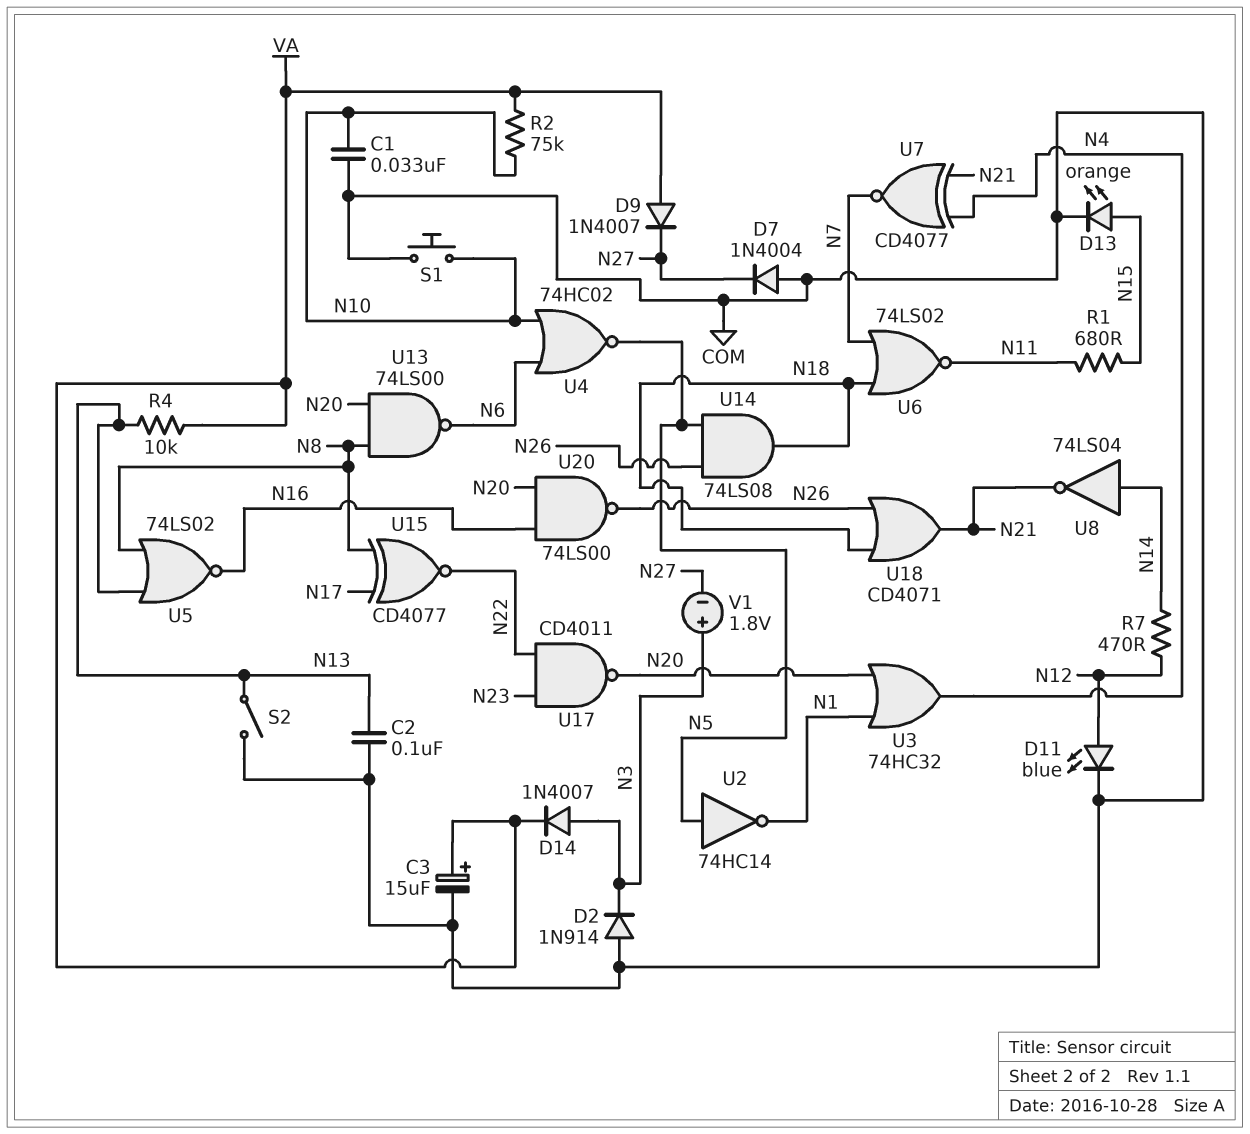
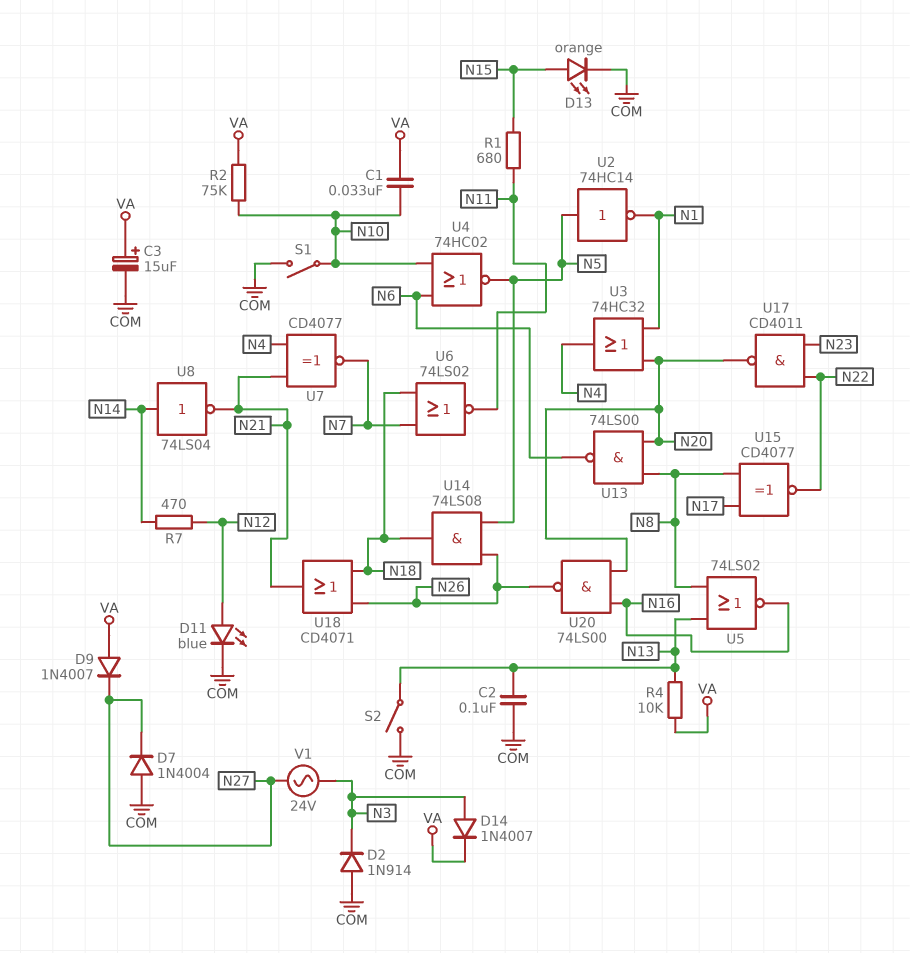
C1: 33nF (COM, N10) -> 33nF (N10, VA)
S1: button (COM, N10) -> switch (COM, N10)
V1: 1.8V (plus N3, minus N27) -> AC 24V (N3, N27)

